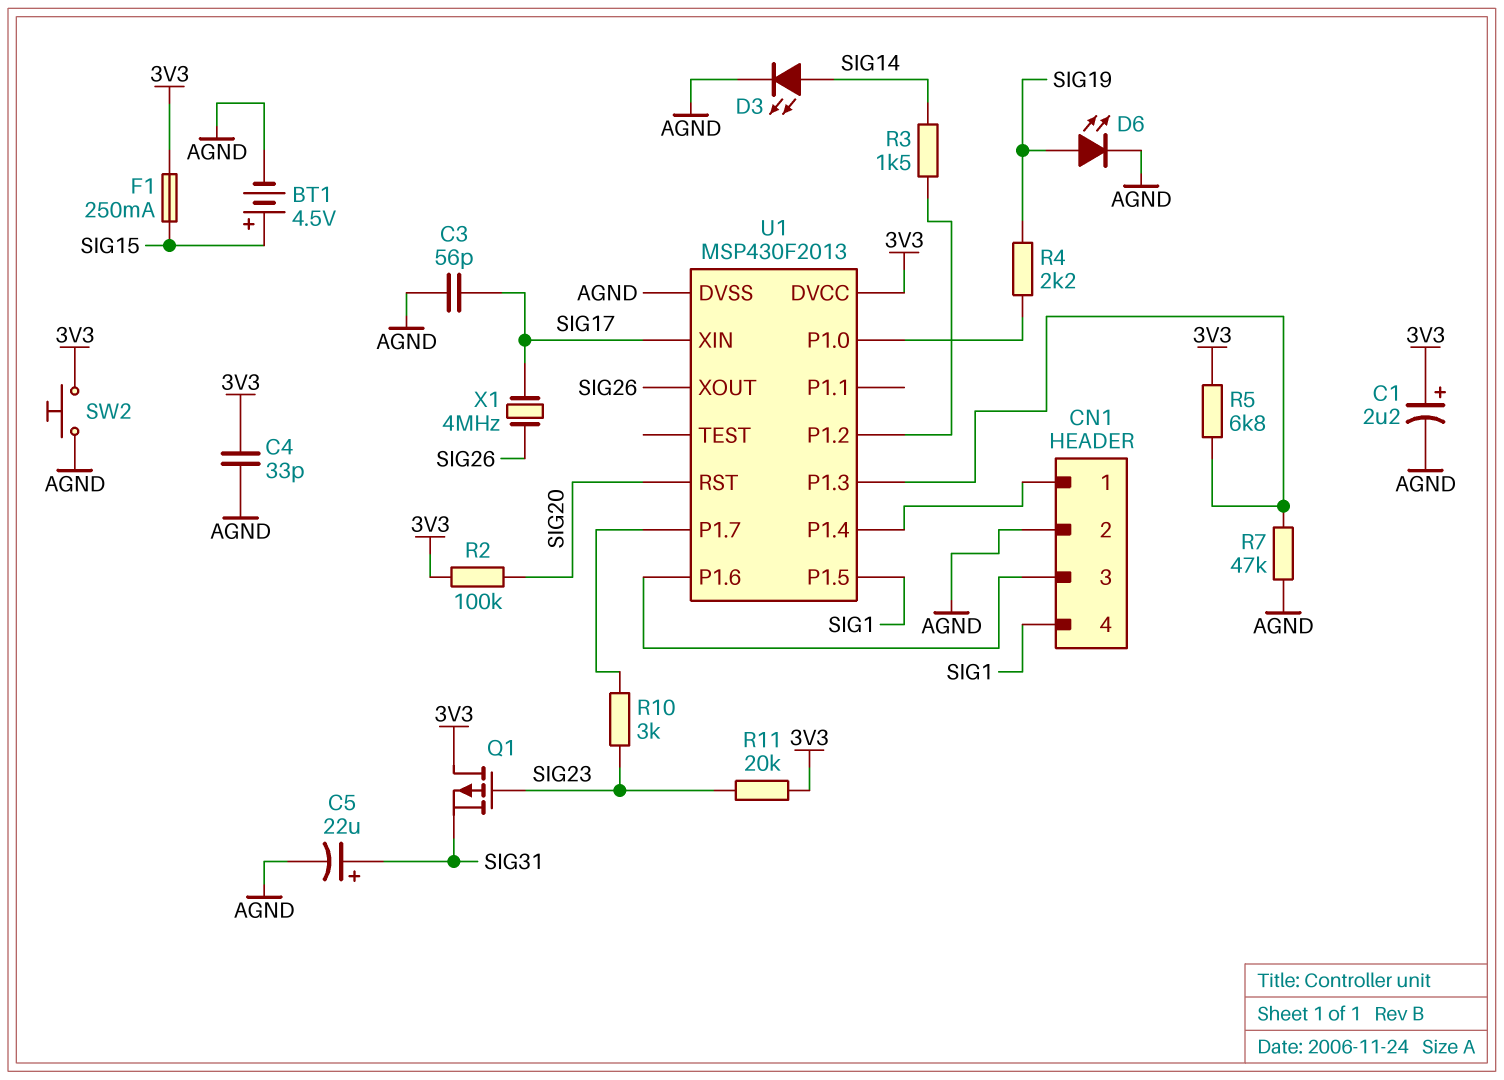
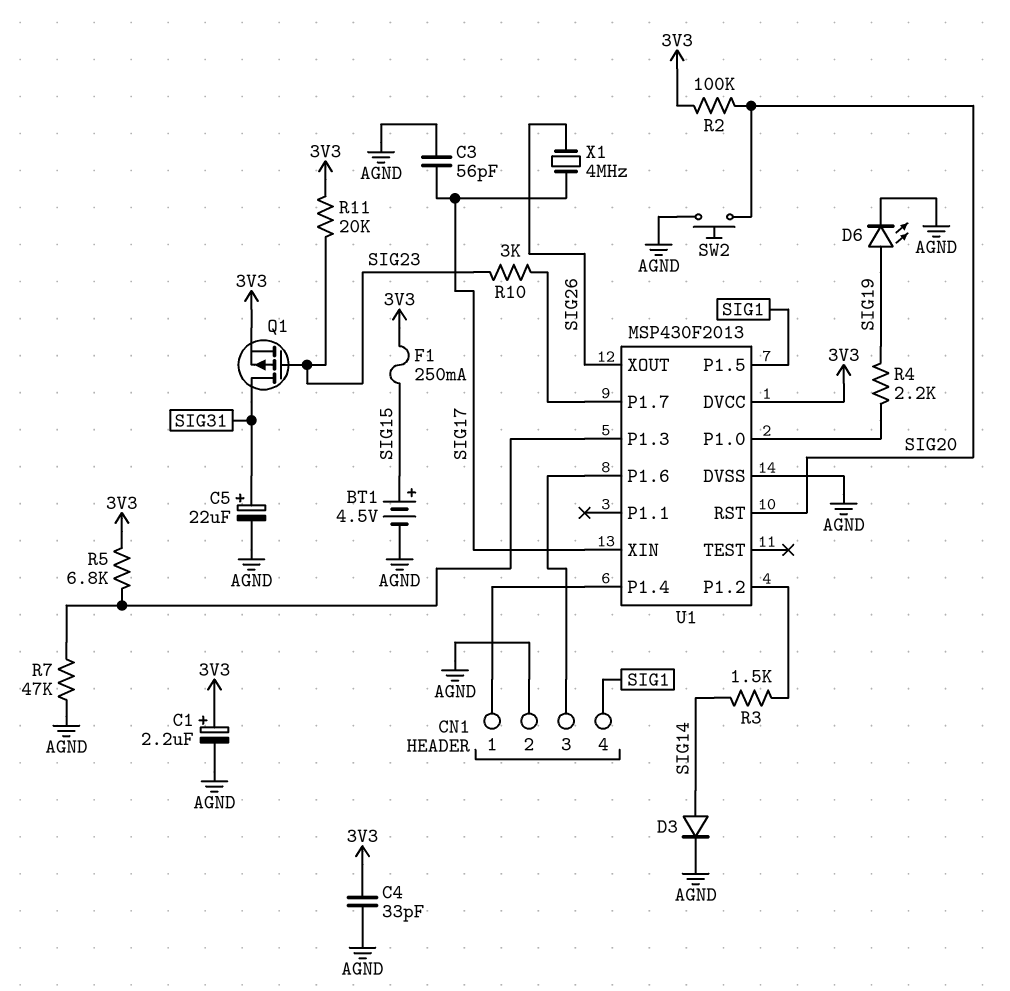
D3: LED (A SIG14, K AGND) -> diode (A SIG14, K AGND)
Q1: PMOS (G SIG23, D 3V3, S SIG31) -> PMOS (G SIG23, D SIG31, S 3V3)
SW2: button (3V3, AGND) -> button (AGND, SIG20)

